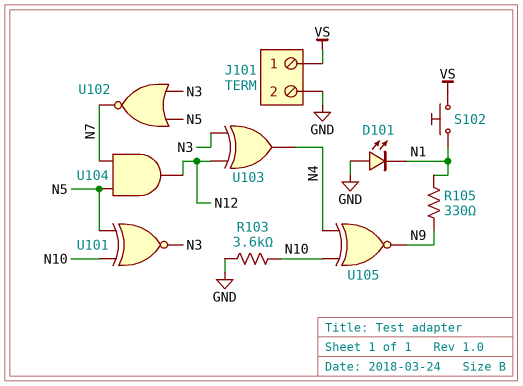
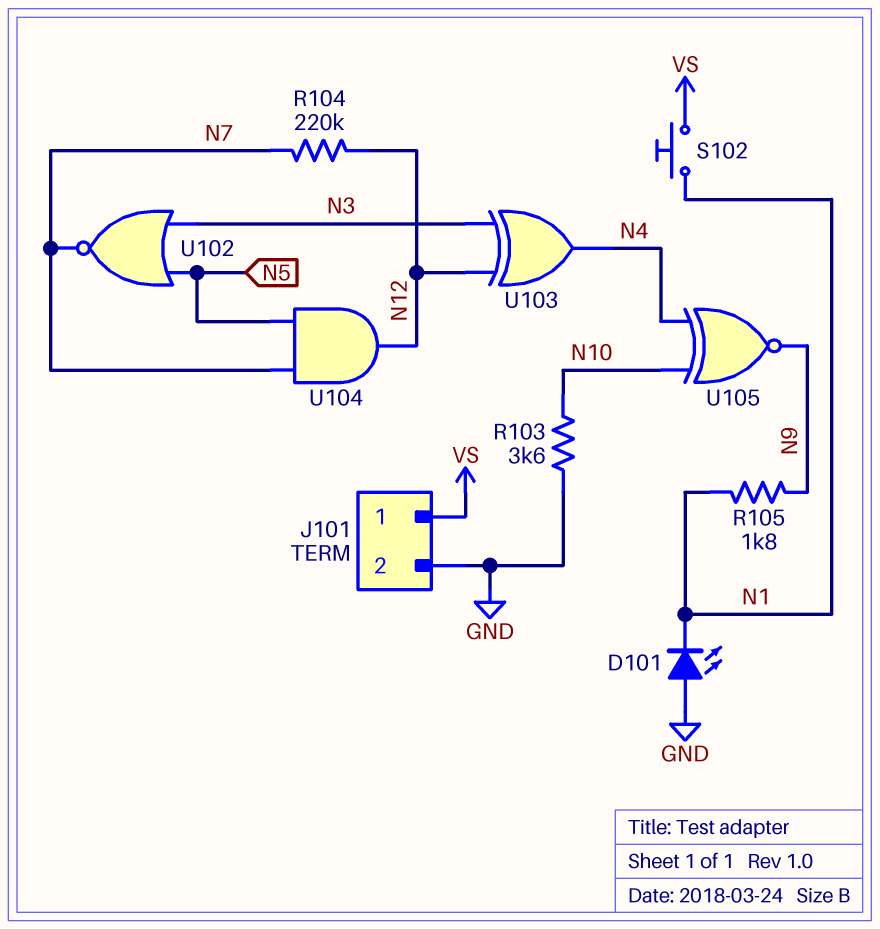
R104: none -> 220k (N7, N12)
R105: 330 (N1, N9) -> 1.8k (N1, N9)
U101: XNOR (in N5, in N10, out N3) -> none

